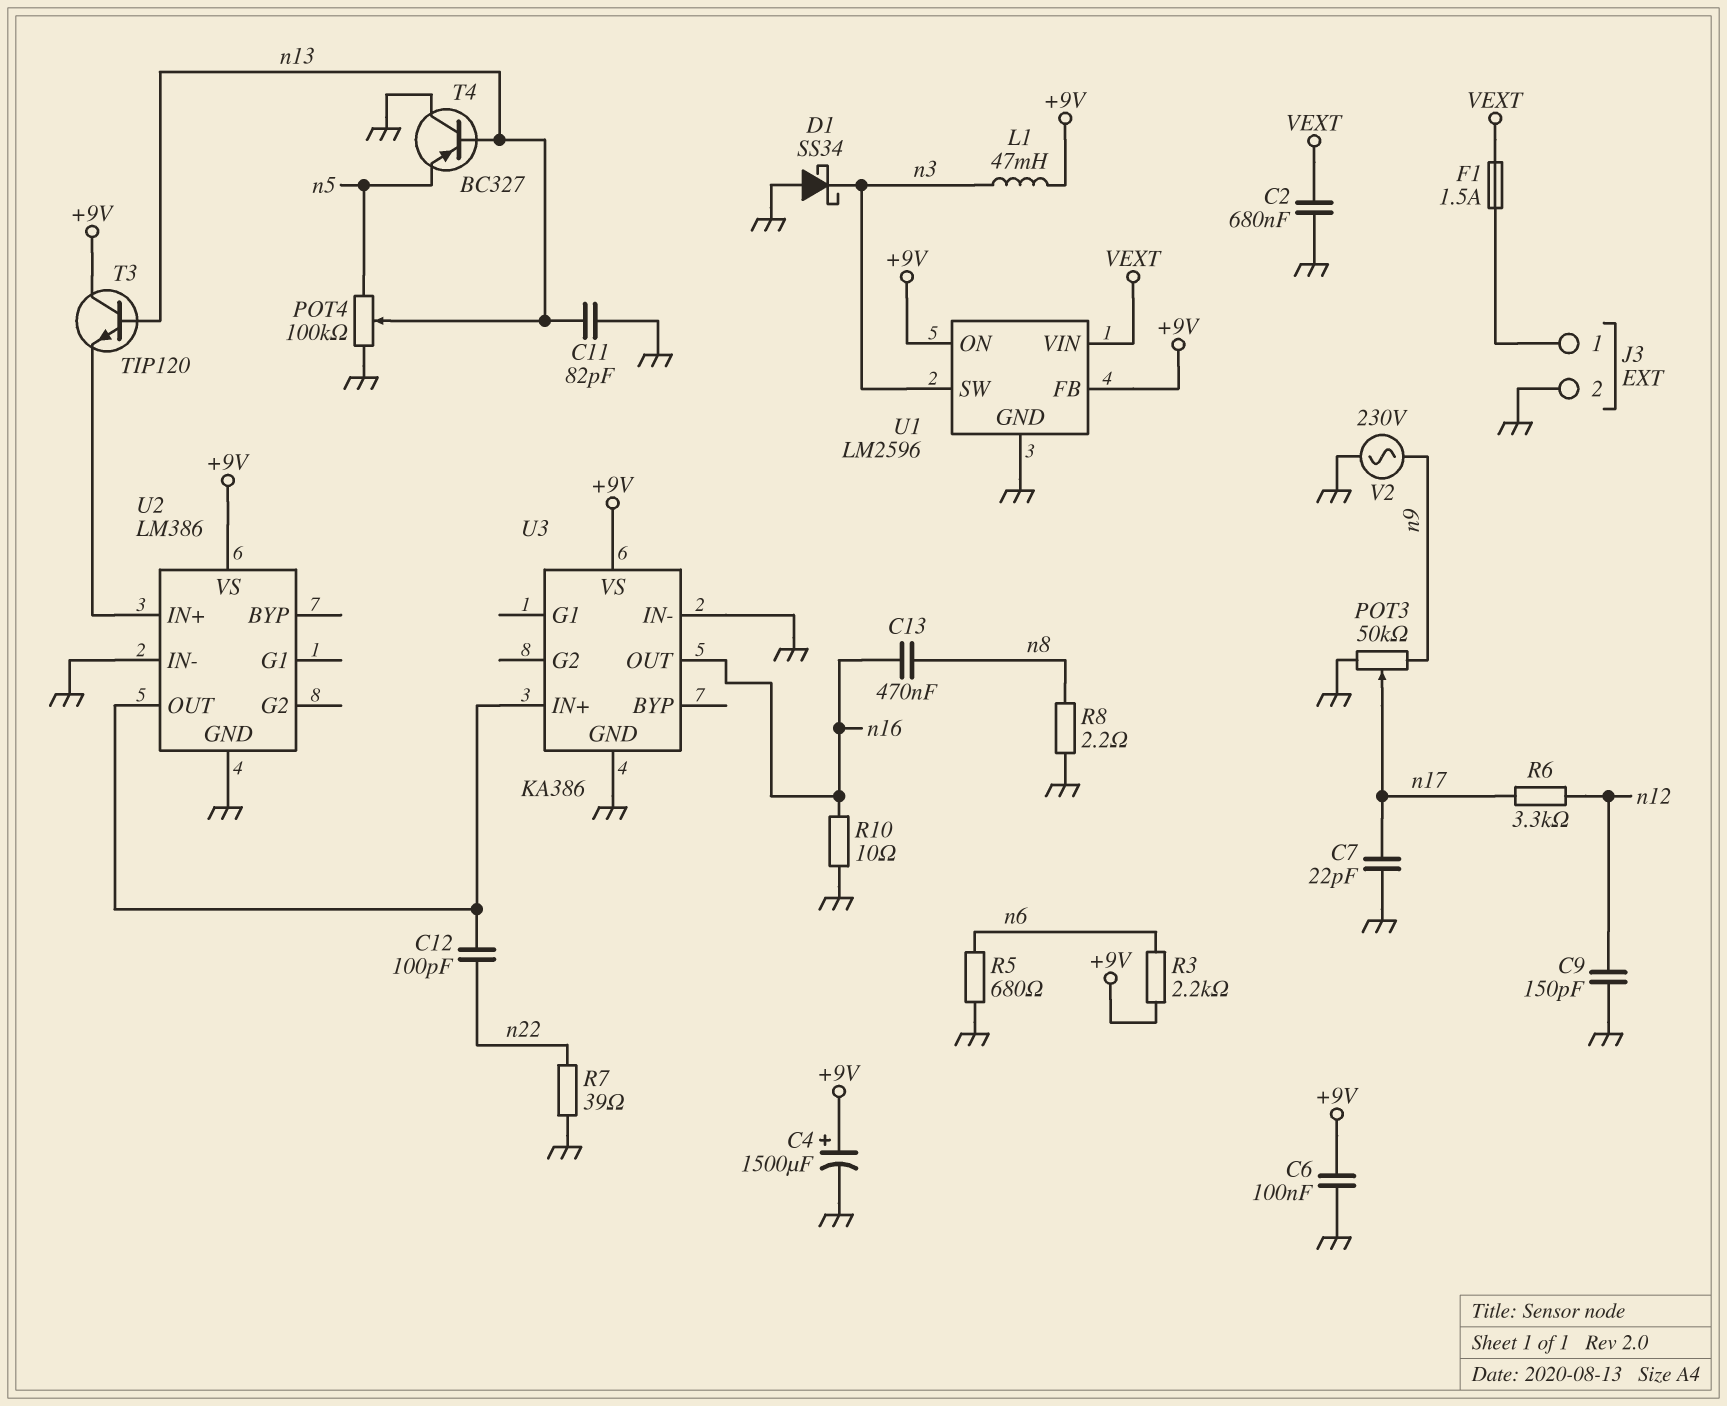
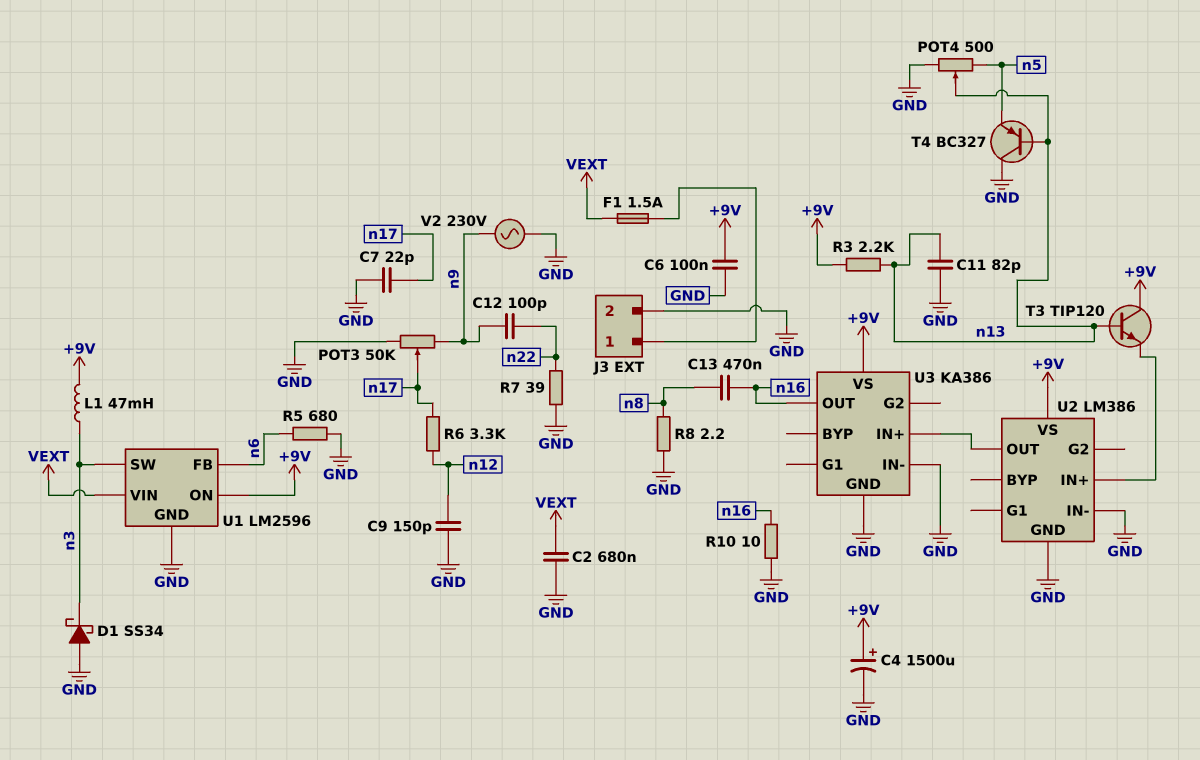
C12: 100pF (U2/OUT, n22) -> 100pF (n9, n22)
POT4: 100k (GND, n5, wiper n13) -> 500 (GND, n5, wiper n13)
R3: 2.2k (+9V, n6) -> 2.2k (+9V, n13)
U1 pin FB: +9V -> n6

